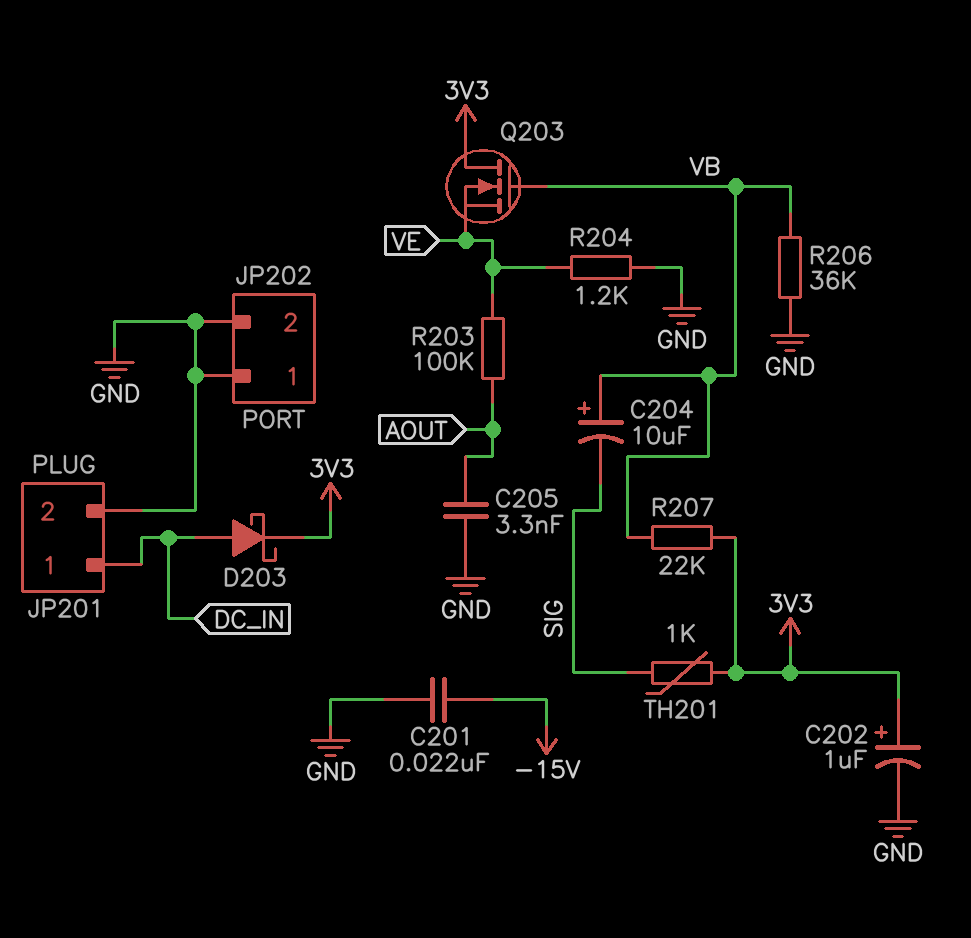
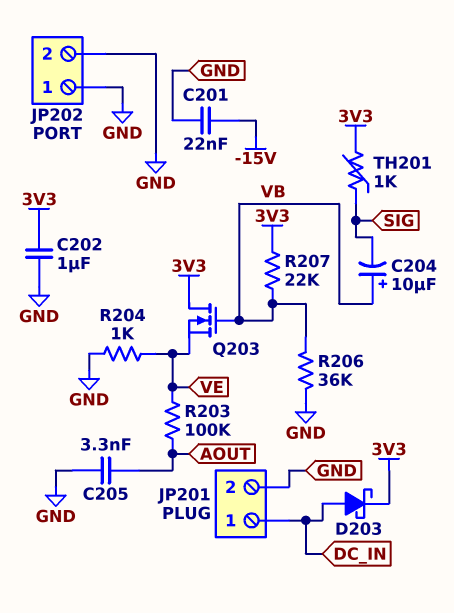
C202: 1uF (plus 3V3, minus GND) -> 1uF (3V3, GND)
R204: 1.2k (GND, VE) -> 1k (GND, VE)

